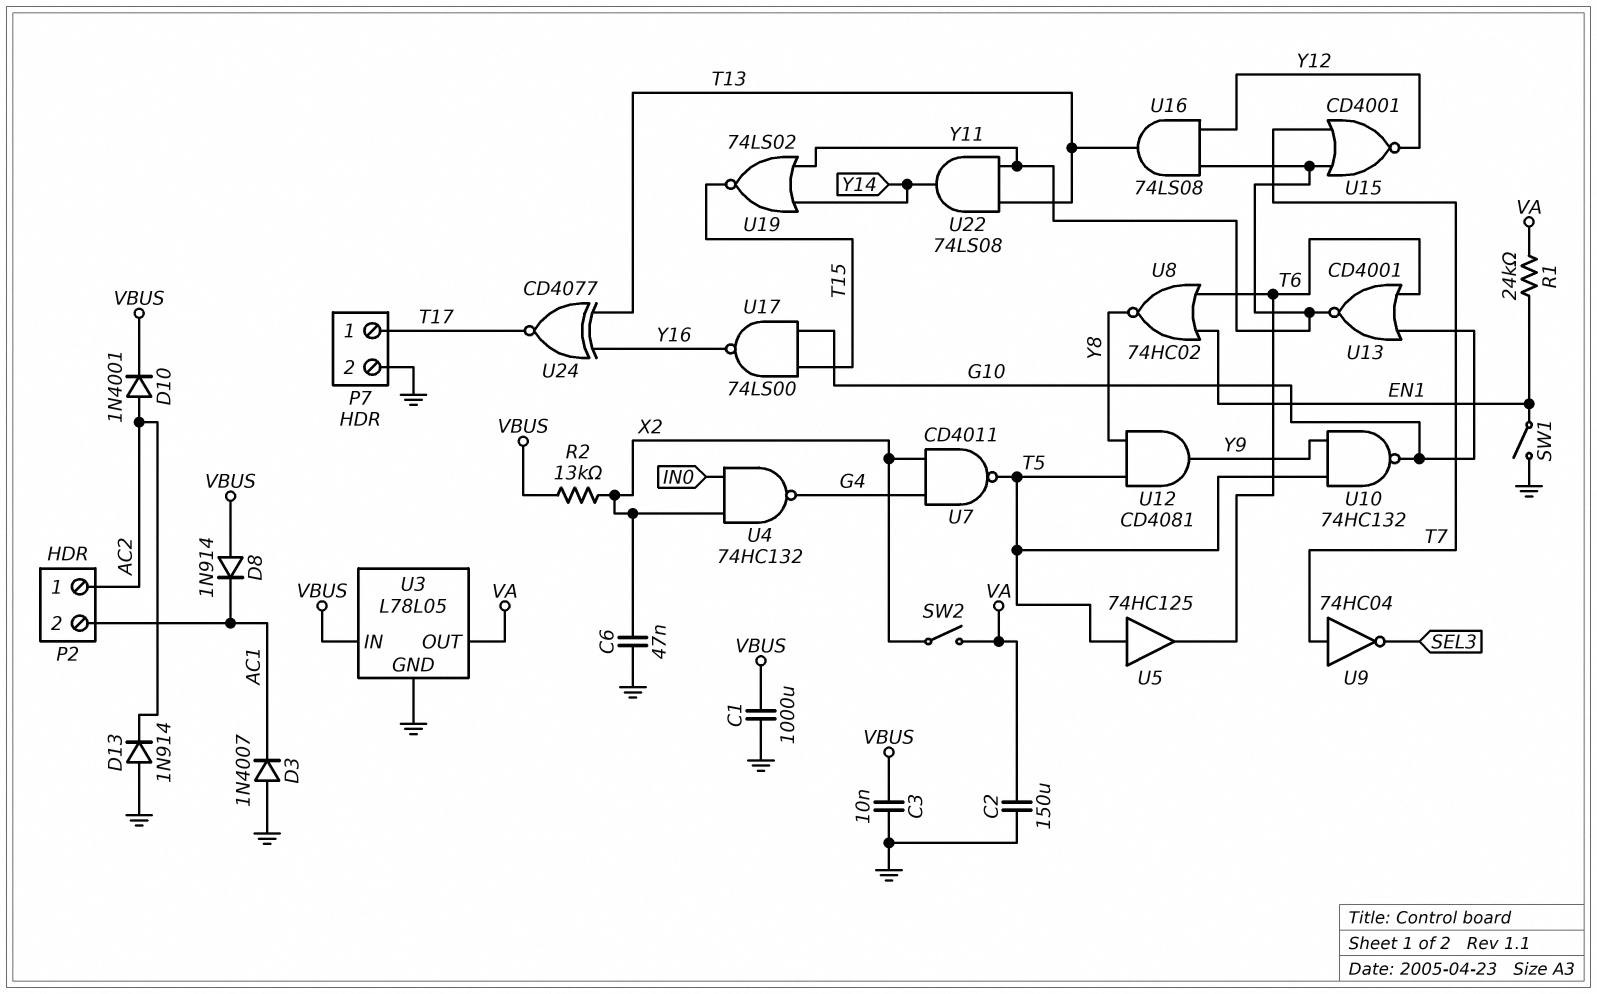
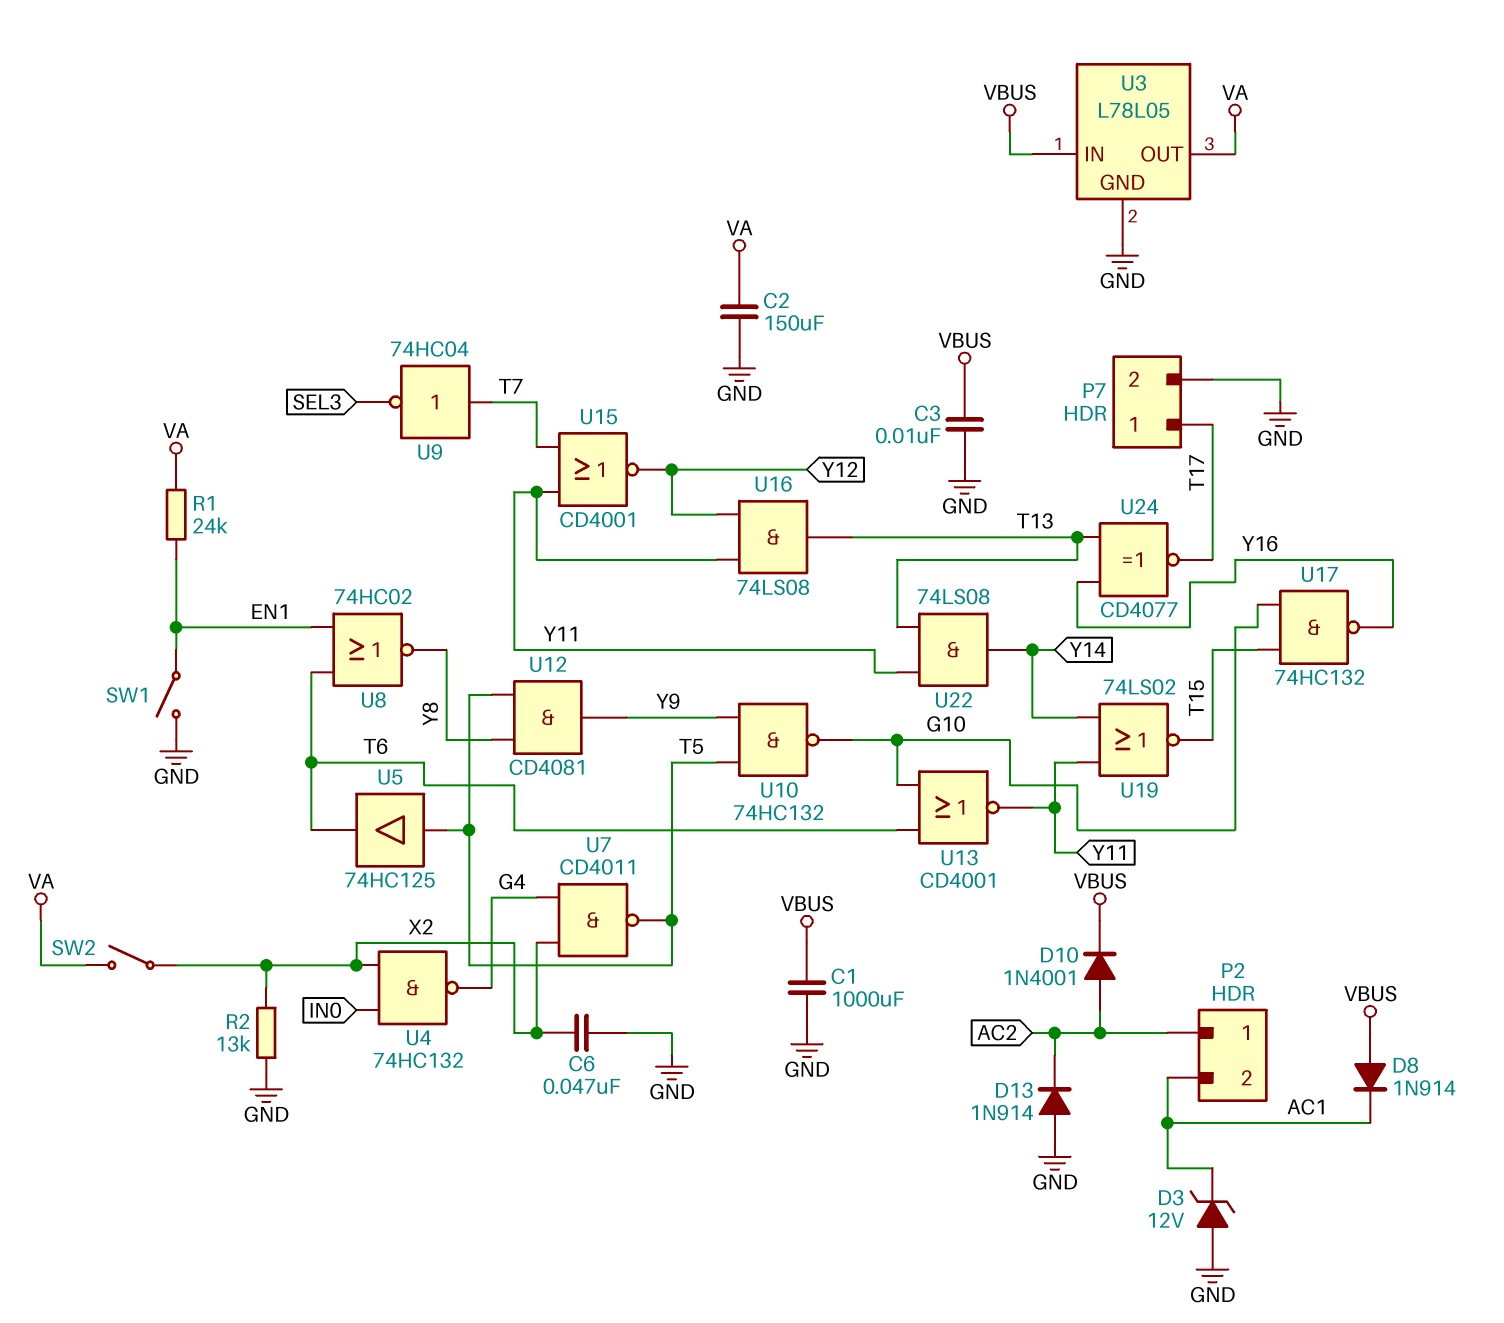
D3: diode 1N4007 (A GND, K AC1) -> zener 12V (A GND, K AC1)
R2: 13k (VBUS, X2) -> 13k (GND, X2)
U17: NAND 74LS00 (in G10, in T15, out Y16) -> NAND 74HC132 (in G10, in T15, out Y16)

